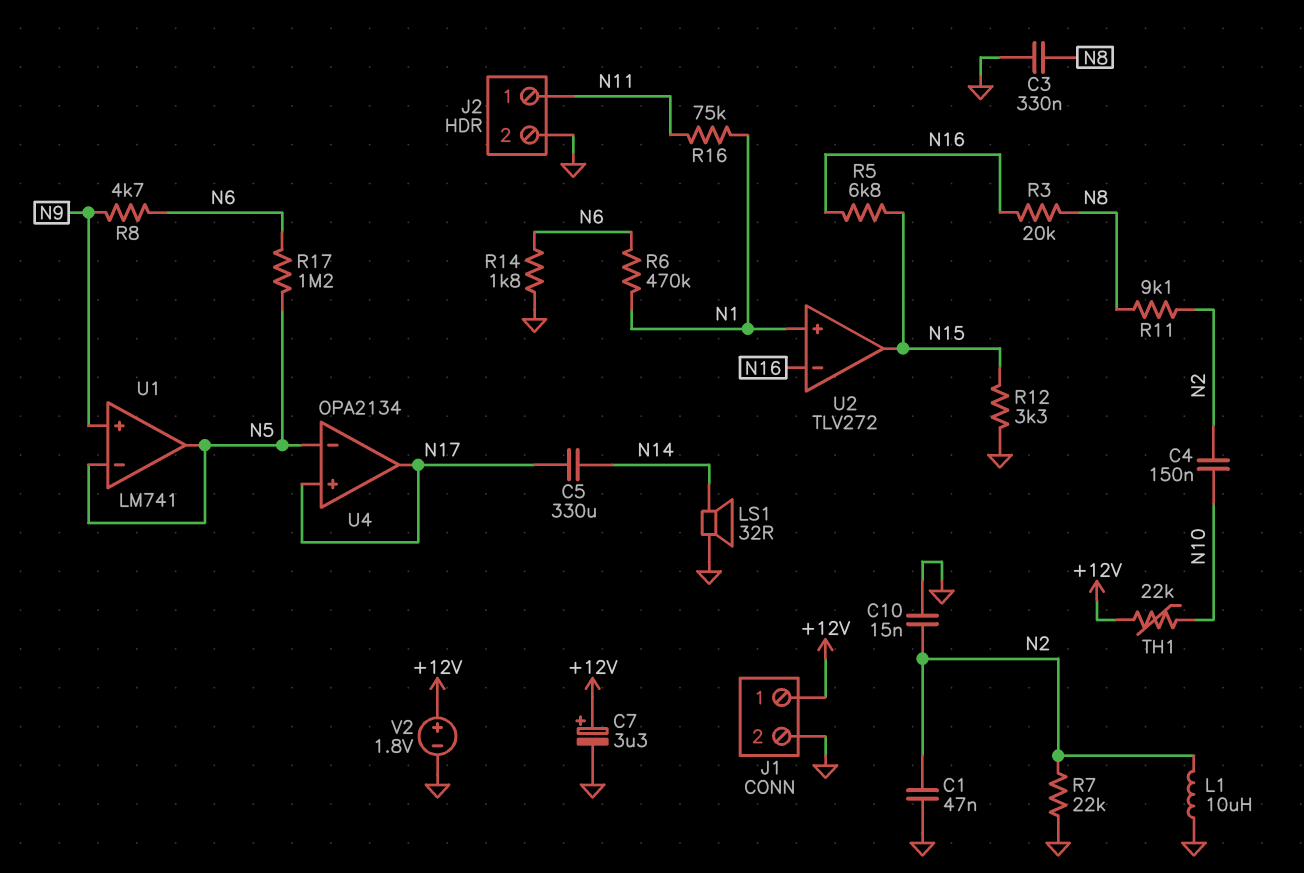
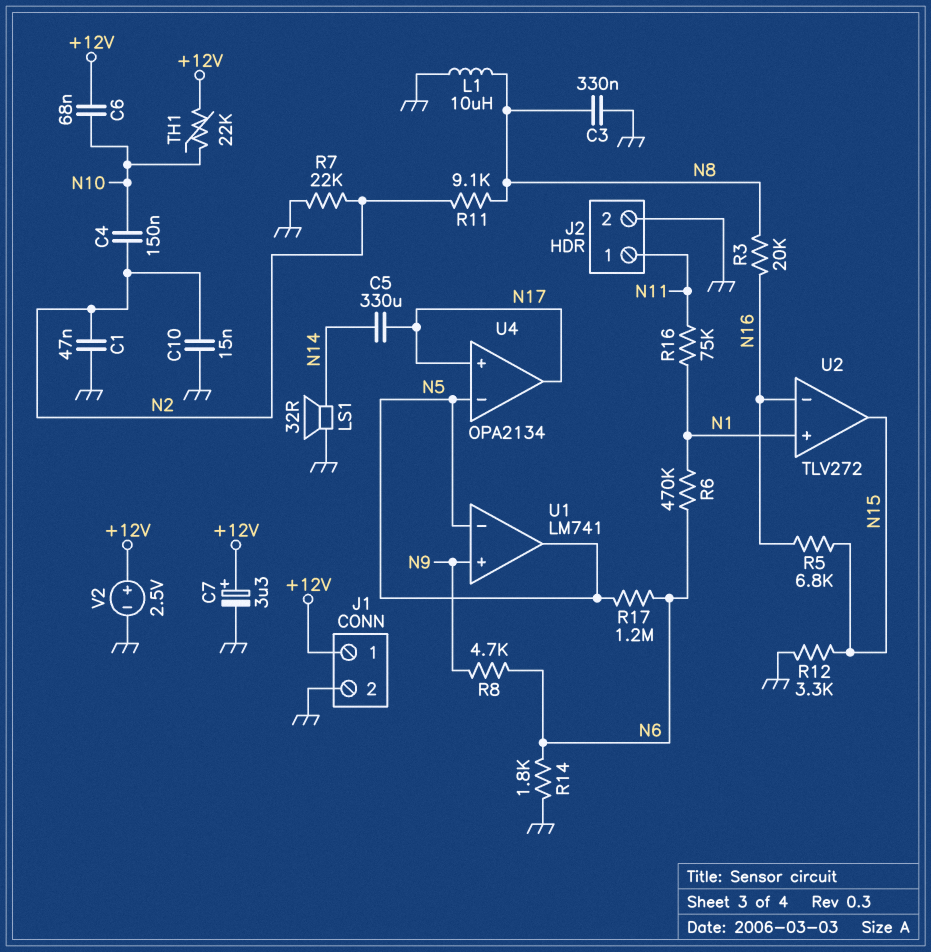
C6: none -> 68nF (+12V, N10)
L1: 10uH (GND, N2) -> 10uH (GND, N8)
V2: 1.8V (plus +12V, minus GND) -> 2.5V (plus +12V, minus GND)

